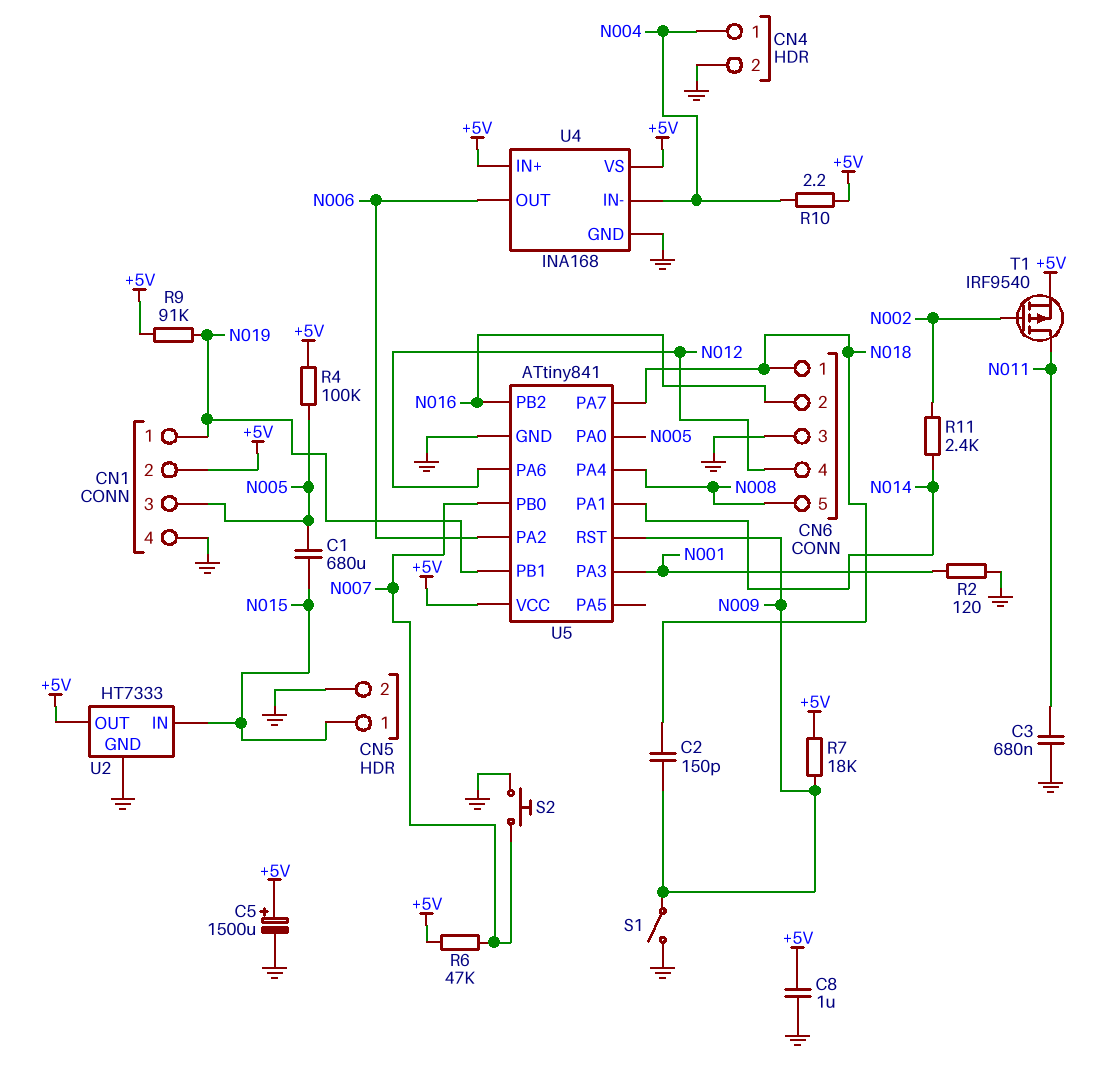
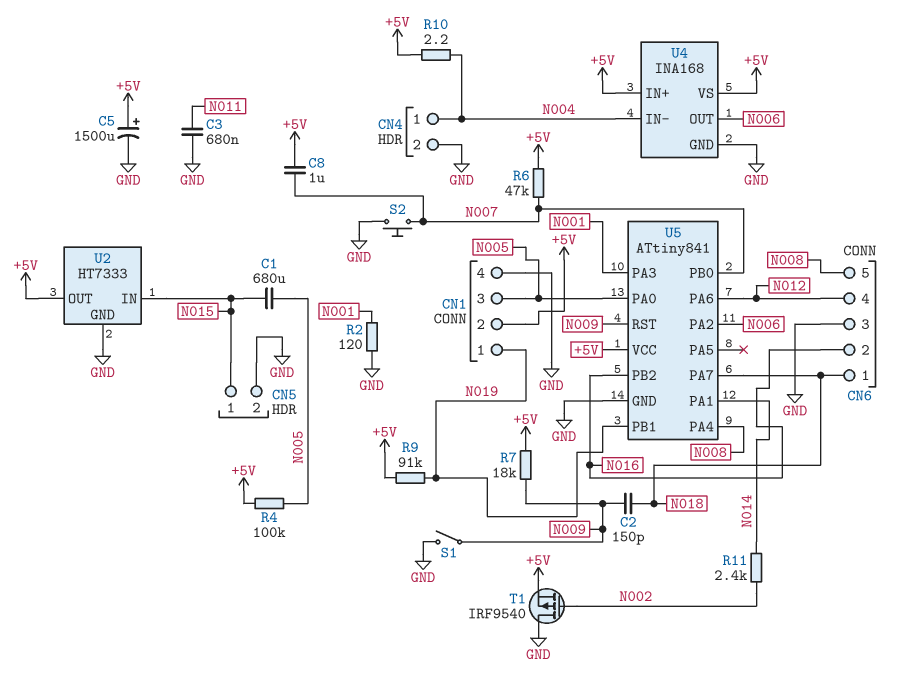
C8: 1uF (+5V, GND) -> 1uF (+5V, N007)
T1: PMOS IRF9540 (G N002, D N011, S +5V) -> PMOS IRF9540 (G N002, D GND, S +5V)

